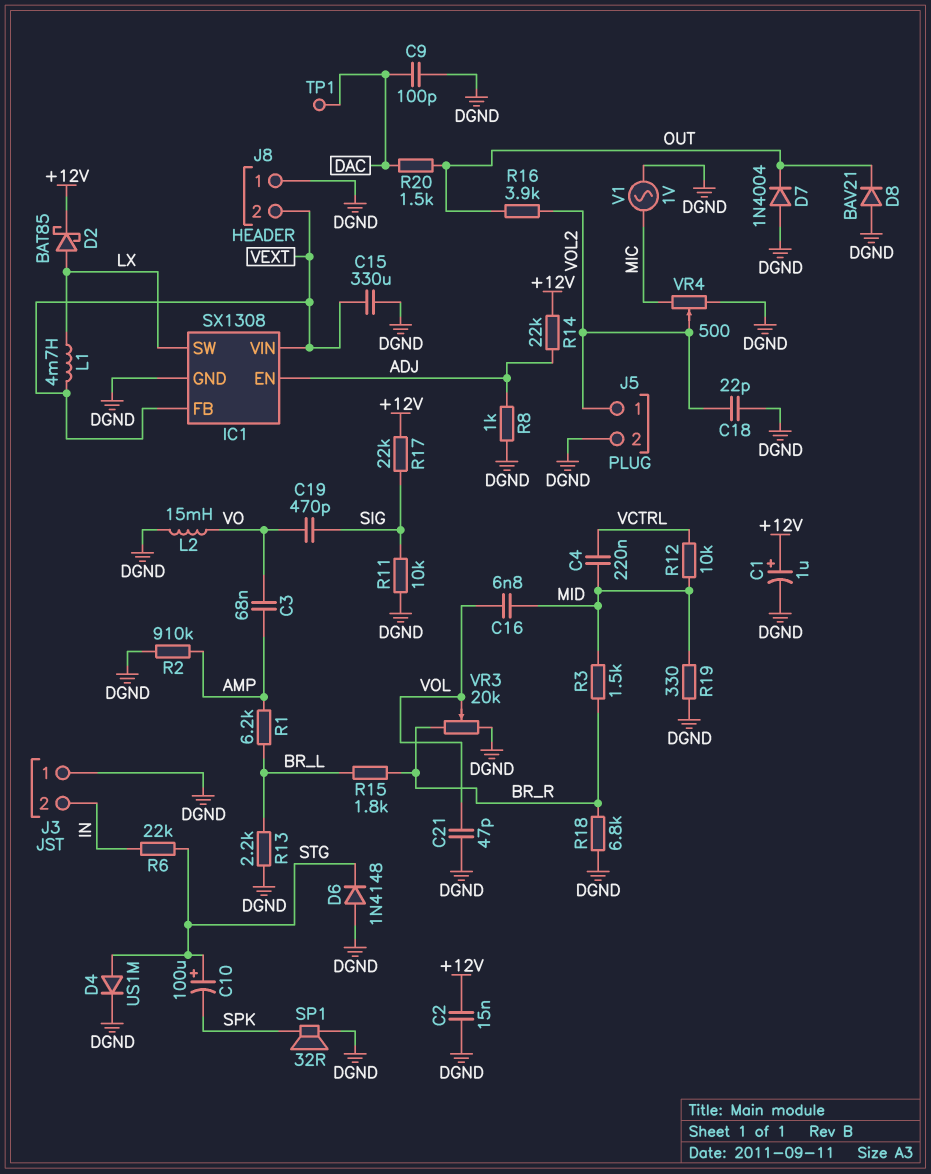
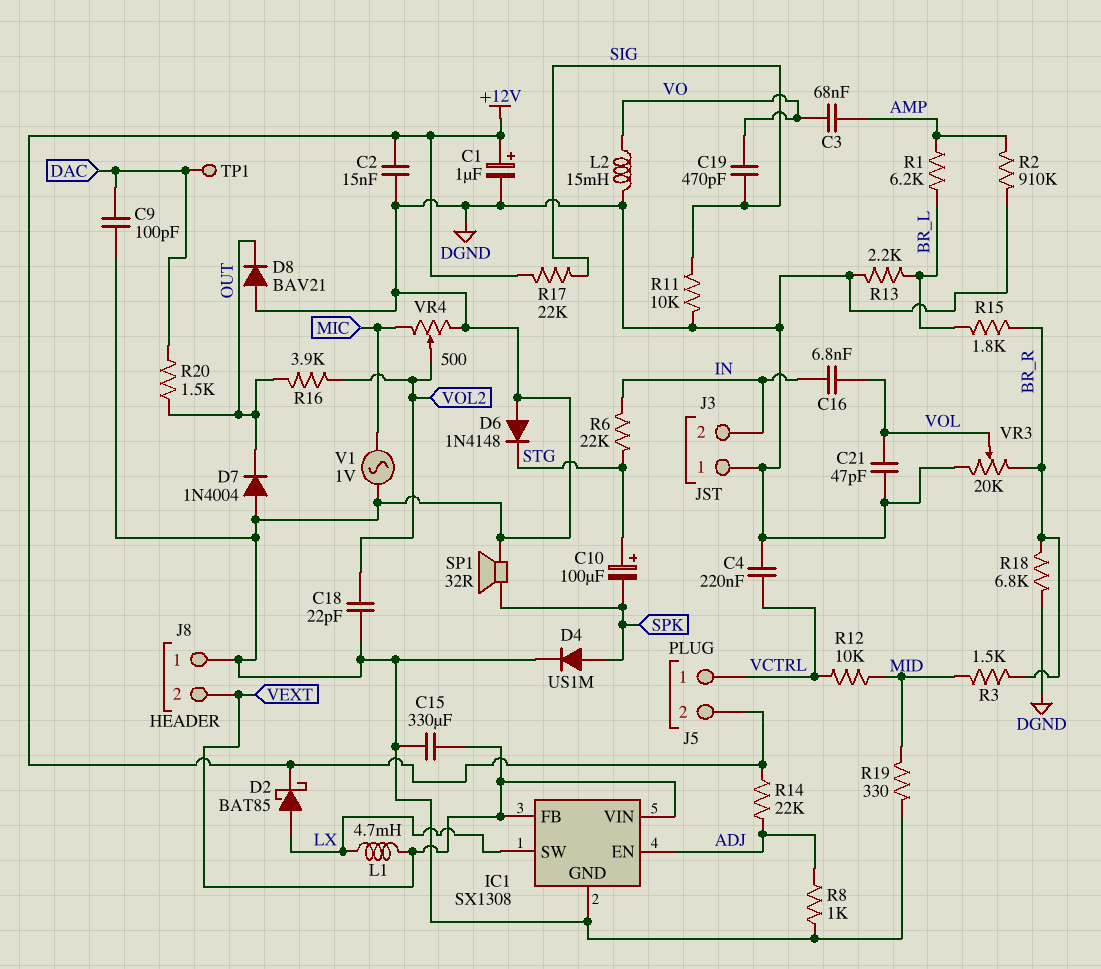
C4: 220nF (MID, VCTRL) -> 220nF (DGND, VCTRL)
C16: 6.8nF (MID, VOL) -> 6.8nF (IN, VOL)
D4: diode US1M (A STG, K DGND) -> diode US1M (A SPK, K DGND)
J5 pin 1: VOL2 -> VCTRL
J5 pin 2: DGND -> +12V

